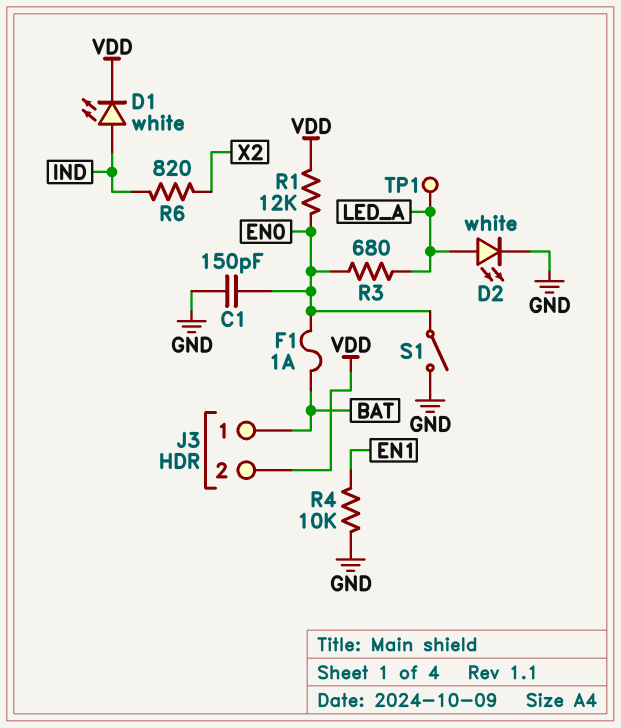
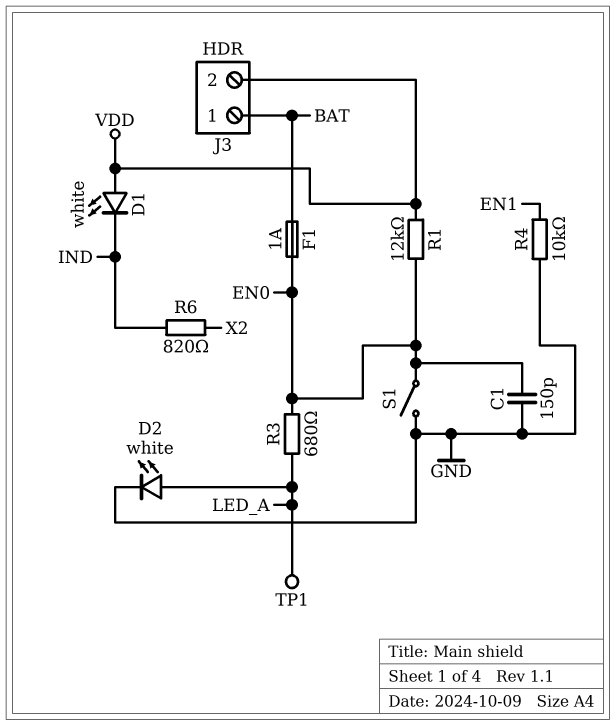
D1: LED white (A IND, K VDD) -> LED white (A VDD, K IND)

